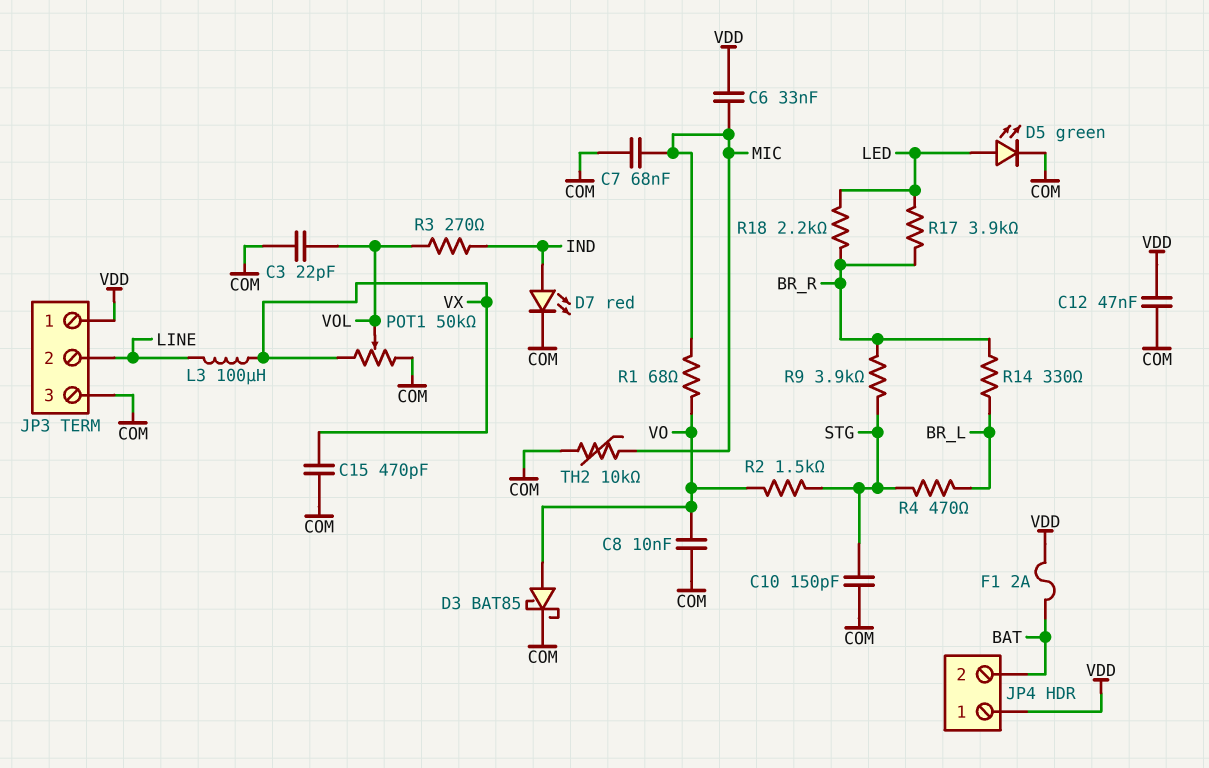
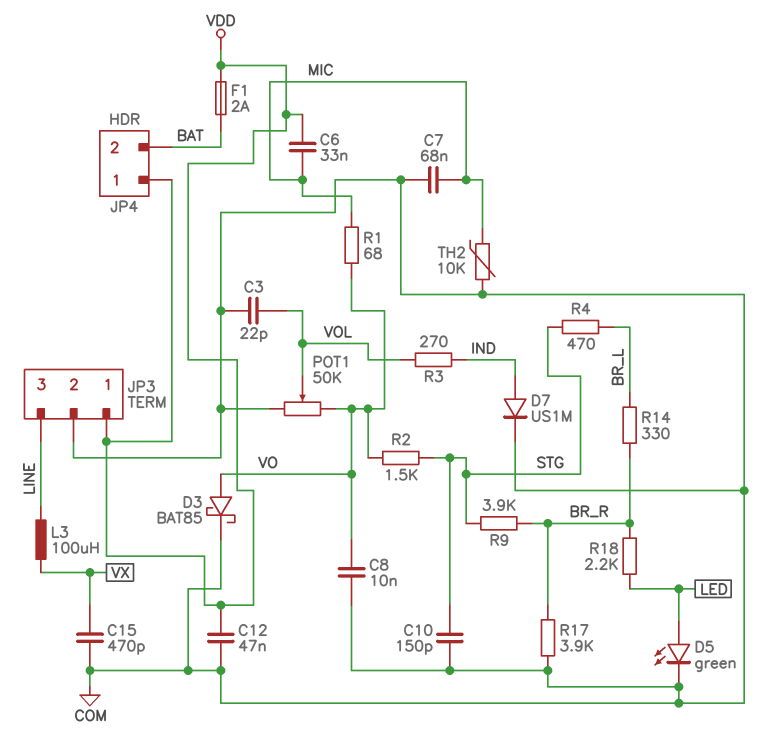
D7: LED red (A IND, K COM) -> diode US1M (A IND, K COM)
JP3 pin 2: LINE -> COM
JP3 pin 3: COM -> LINE
POT1: 50k (COM, VX, wiper VOL) -> 50k (COM, VO, wiper VOL)
R17: 3.9k (BR_R, LED) -> 3.9k (BR_R, COM)

